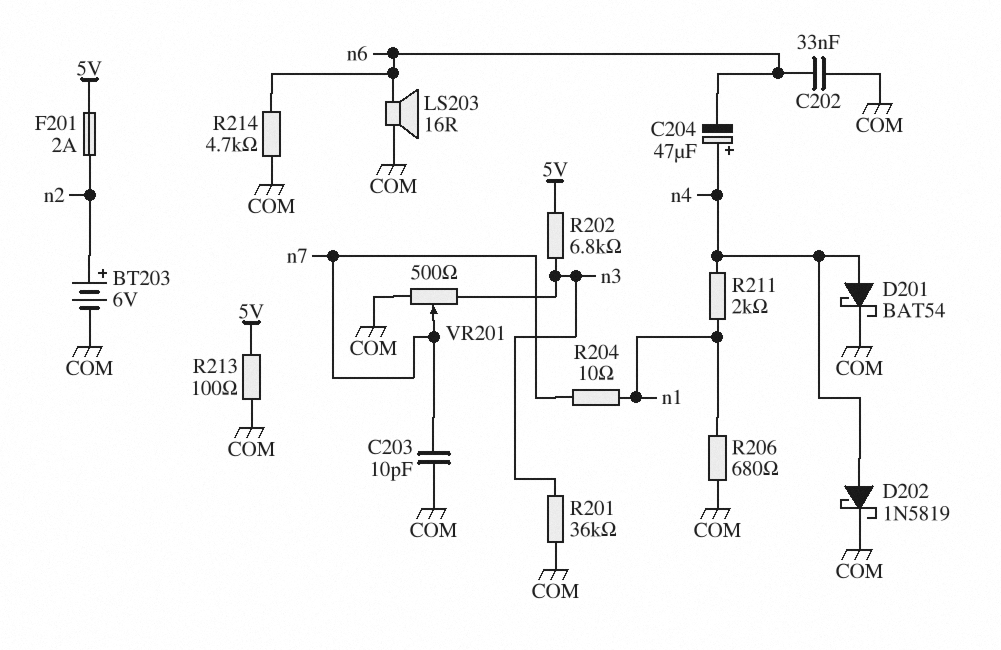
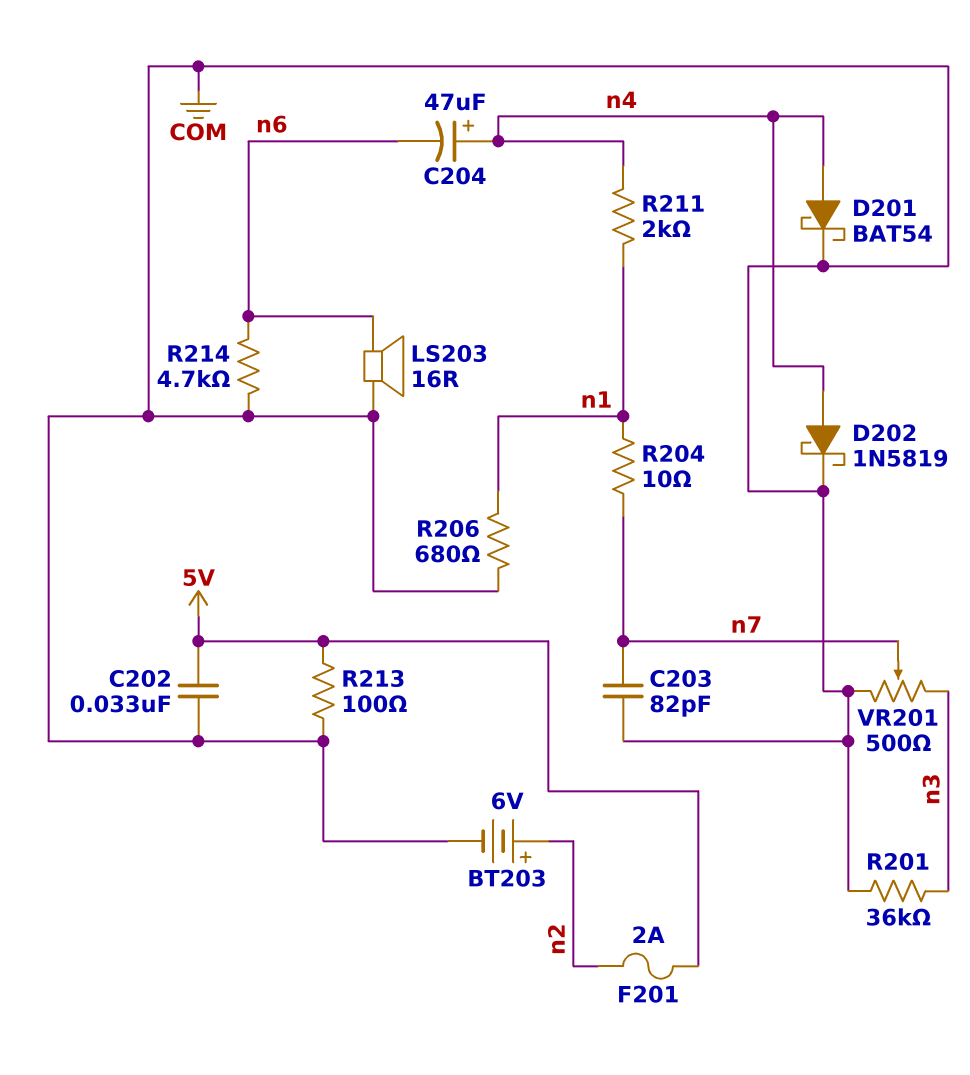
C202: 33nF (COM, n6) -> 33nF (5V, COM)
C203: 10pF (COM, n7) -> 82pF (COM, n7)
R202: 6.8k (5V, n3) -> none

